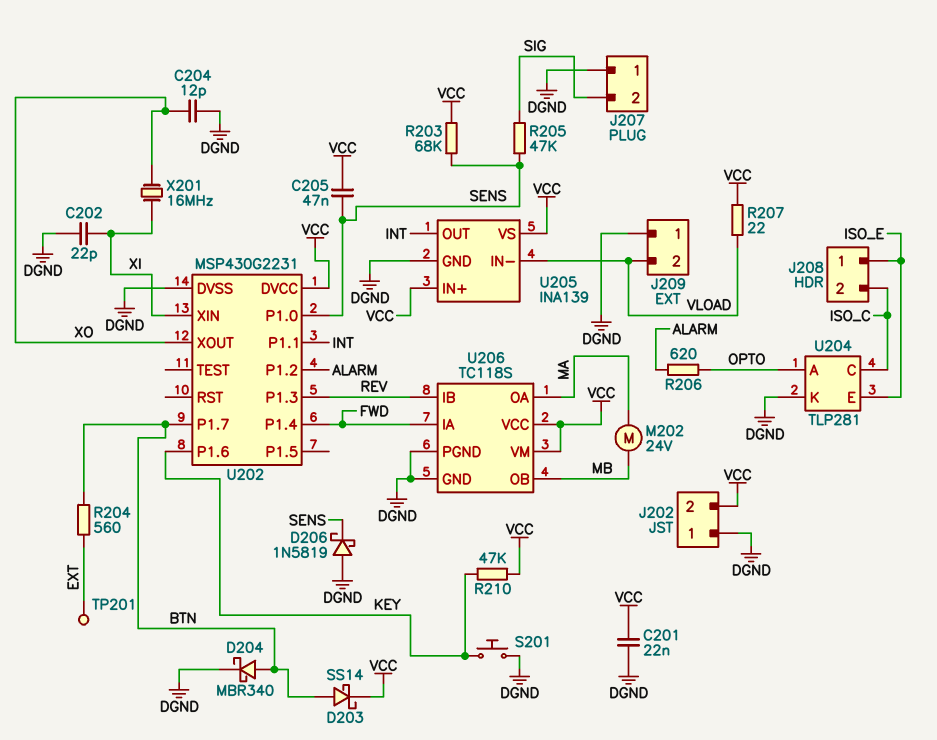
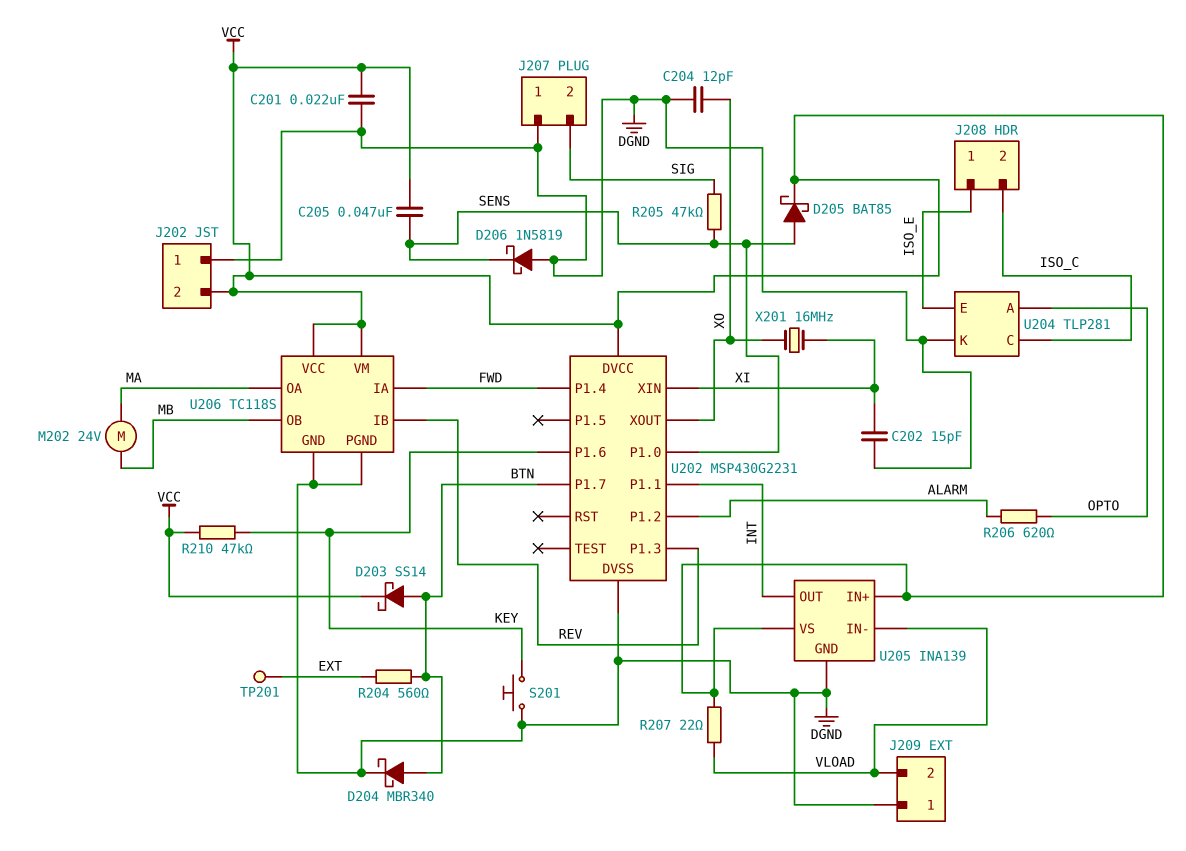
C202: 22pF (DGND, XI) -> 15pF (DGND, XI)
D205: none -> schottky BAT85 (A SENS, K VCC)
R203: 68k (SENS, VCC) -> none

